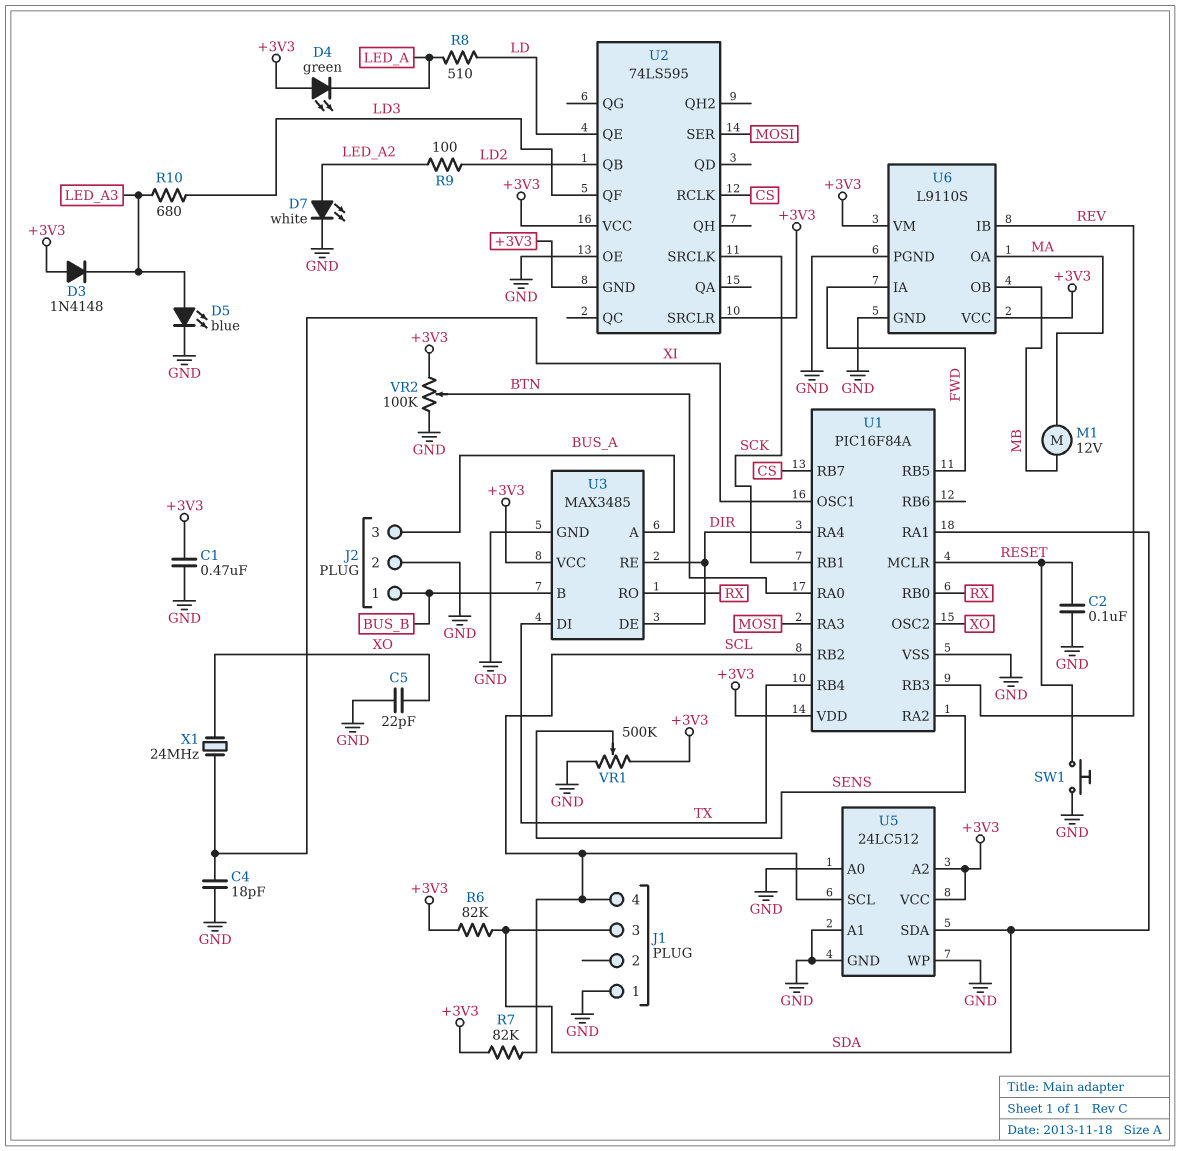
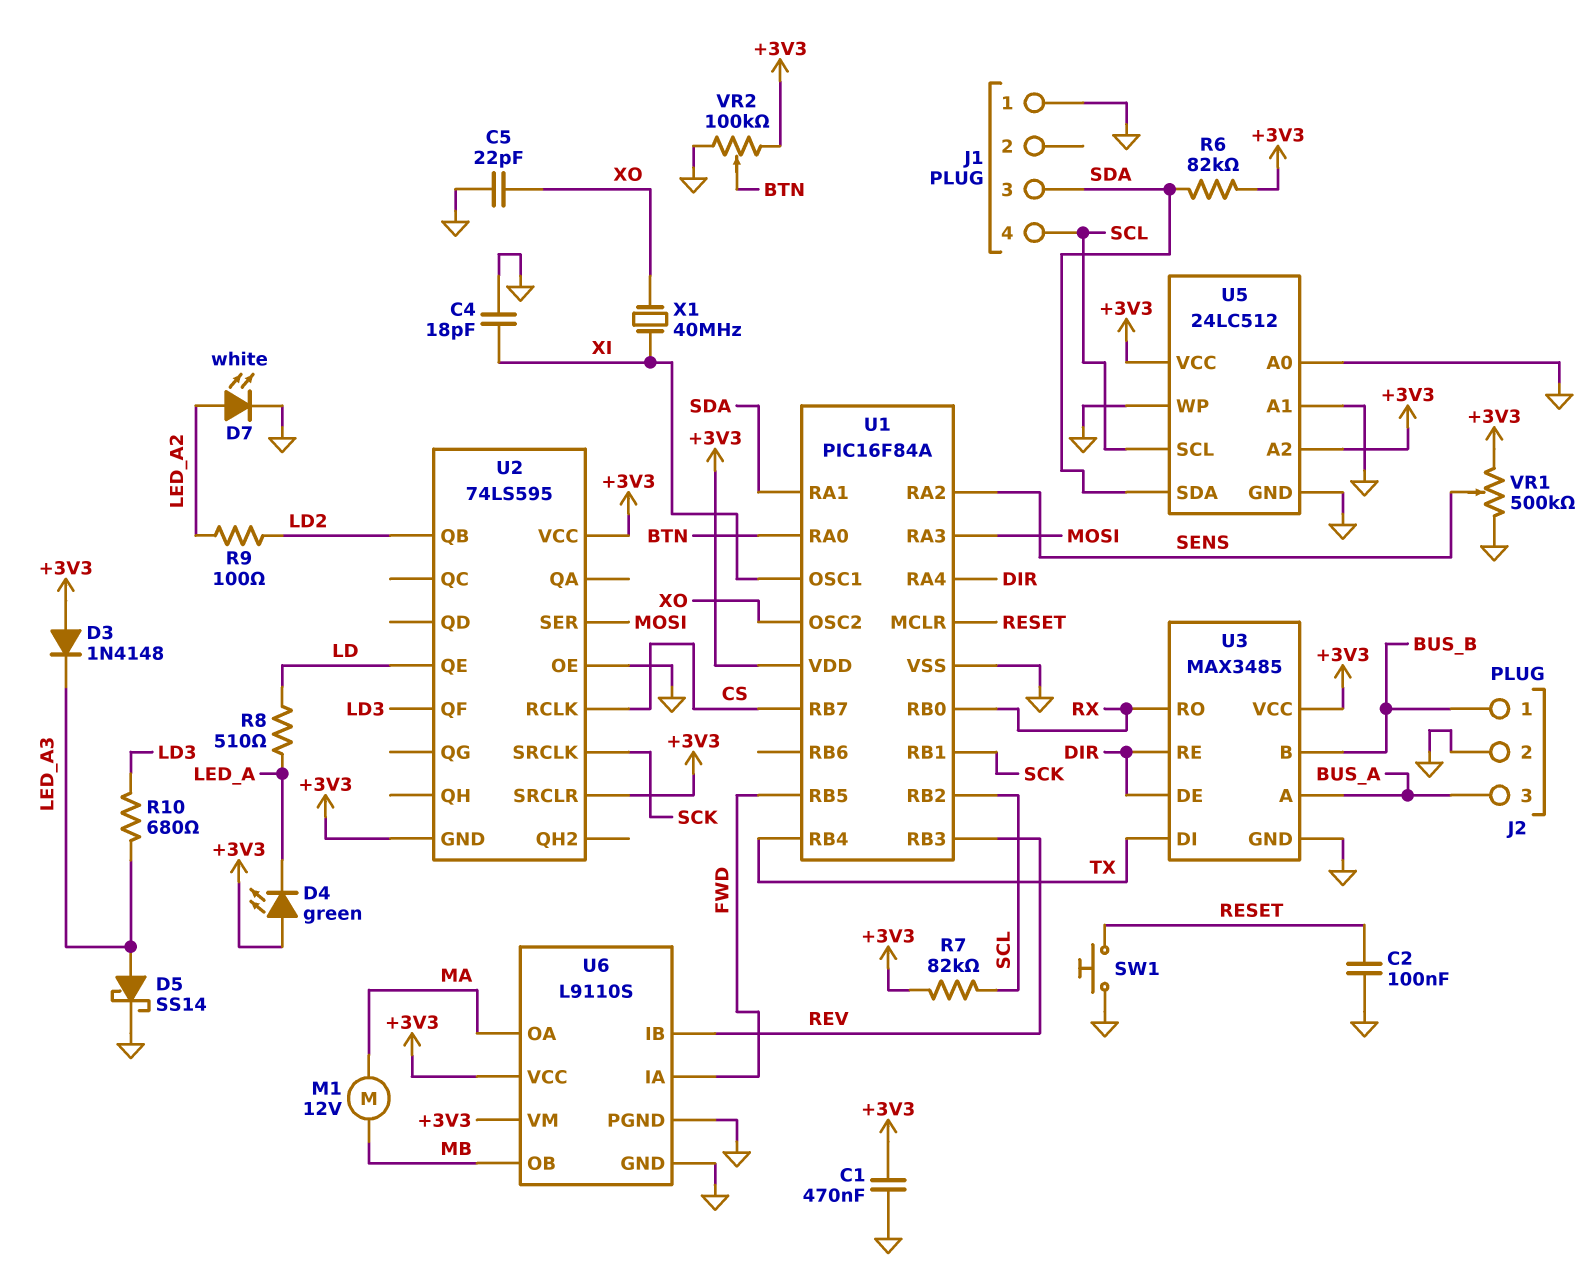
D5: LED blue (A LED_A3, K GND) -> schottky SS14 (A LED_A3, K GND)
X1: 24MHz (XI, XO) -> 40MHz (XI, XO)

